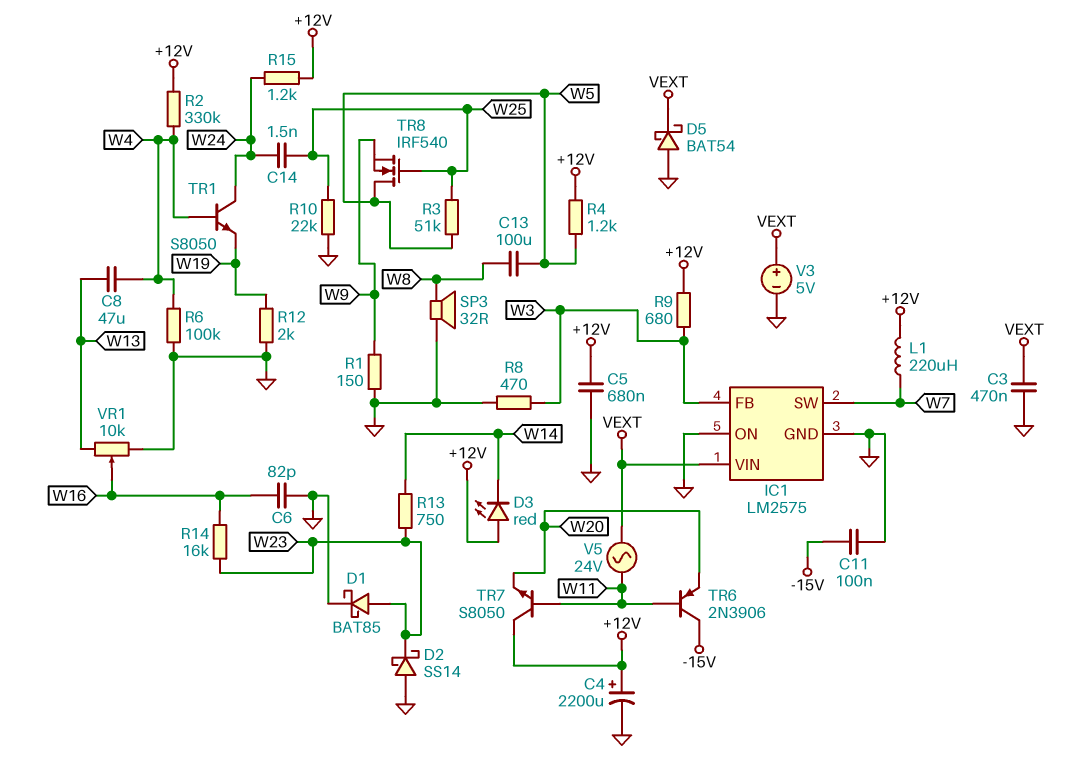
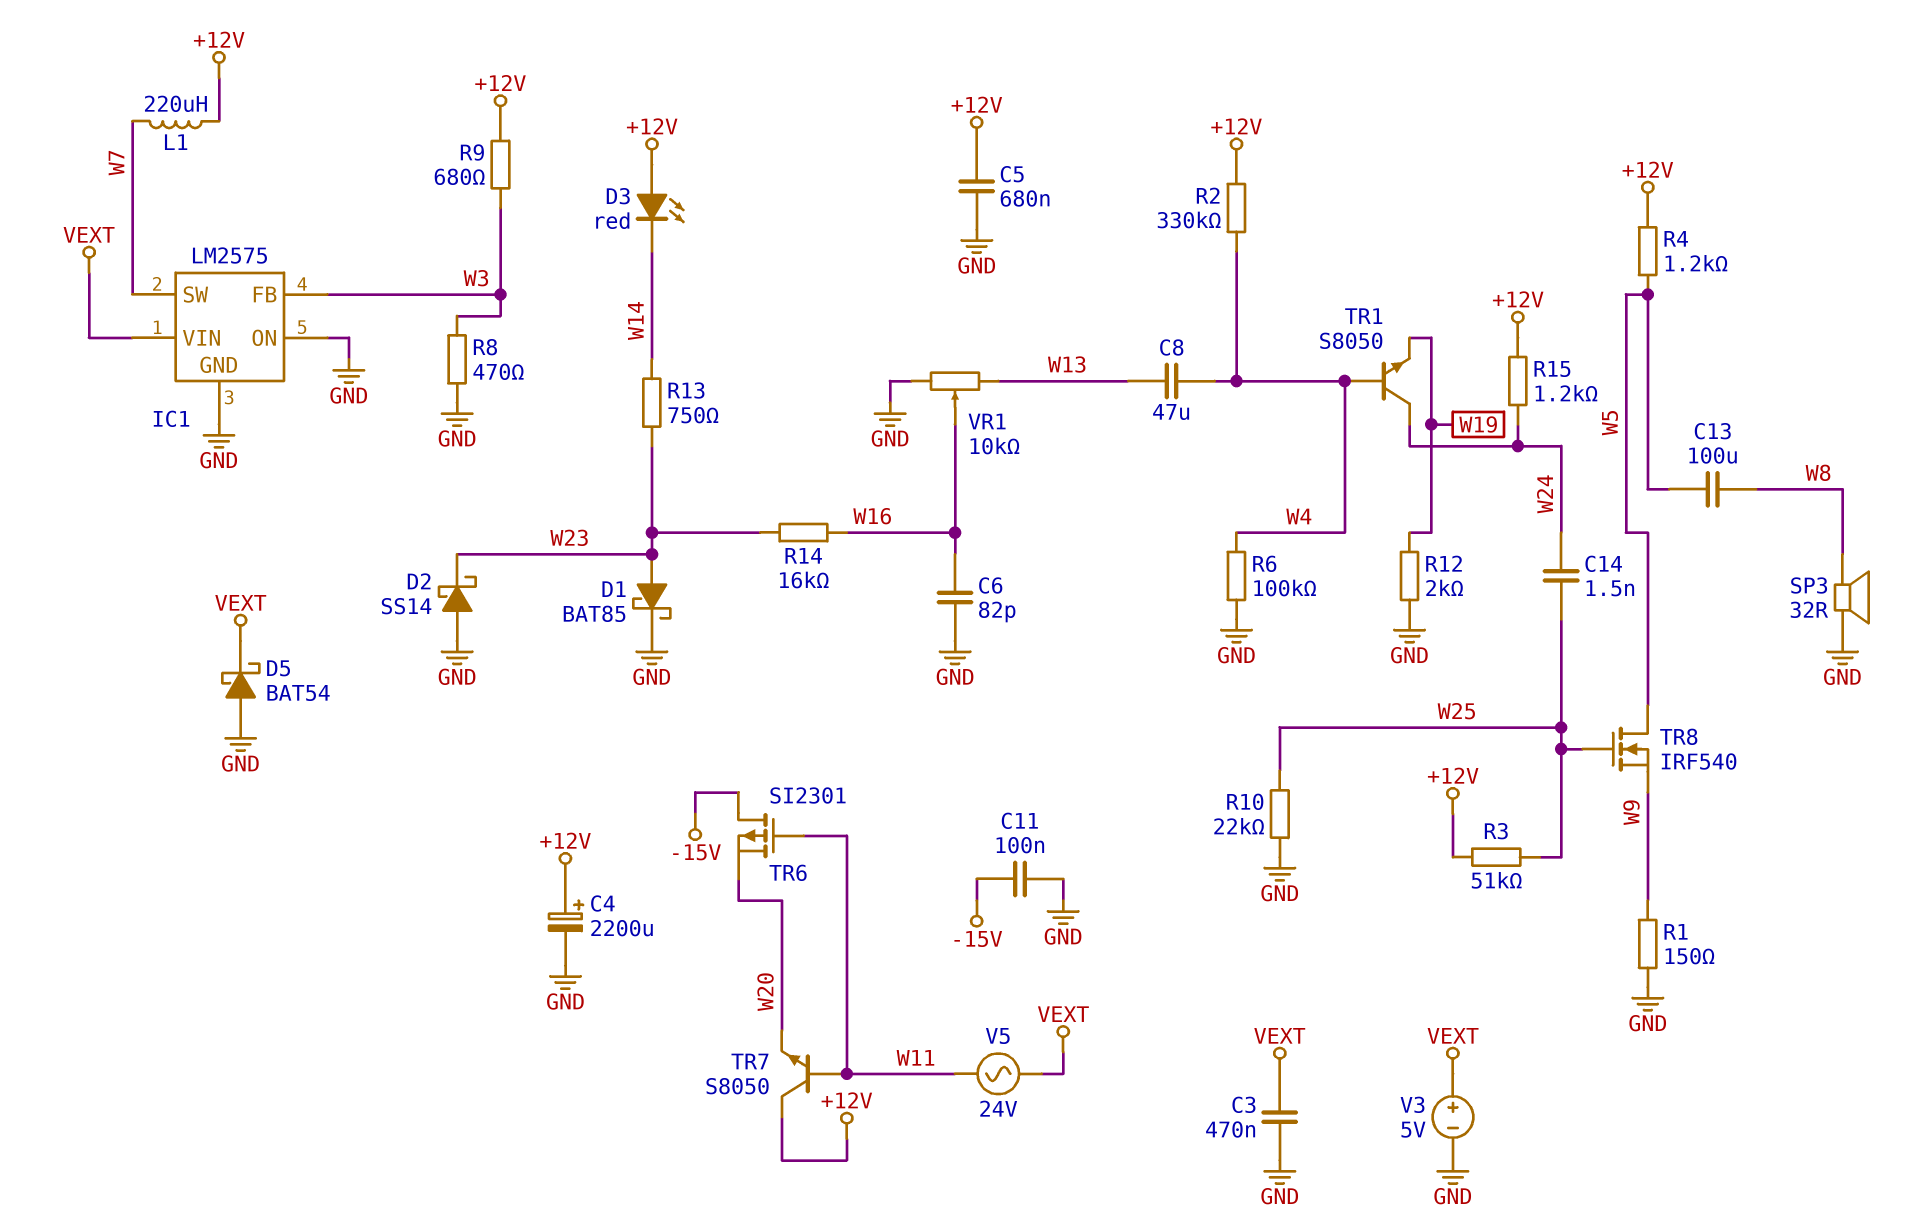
R3: 51k (W5, W25) -> 51k (+12V, W25)
TR6: PNP 2N3906 (B W11, C -15V, E W20) -> PMOS SI2301 (G W11, D -15V, S W20)

